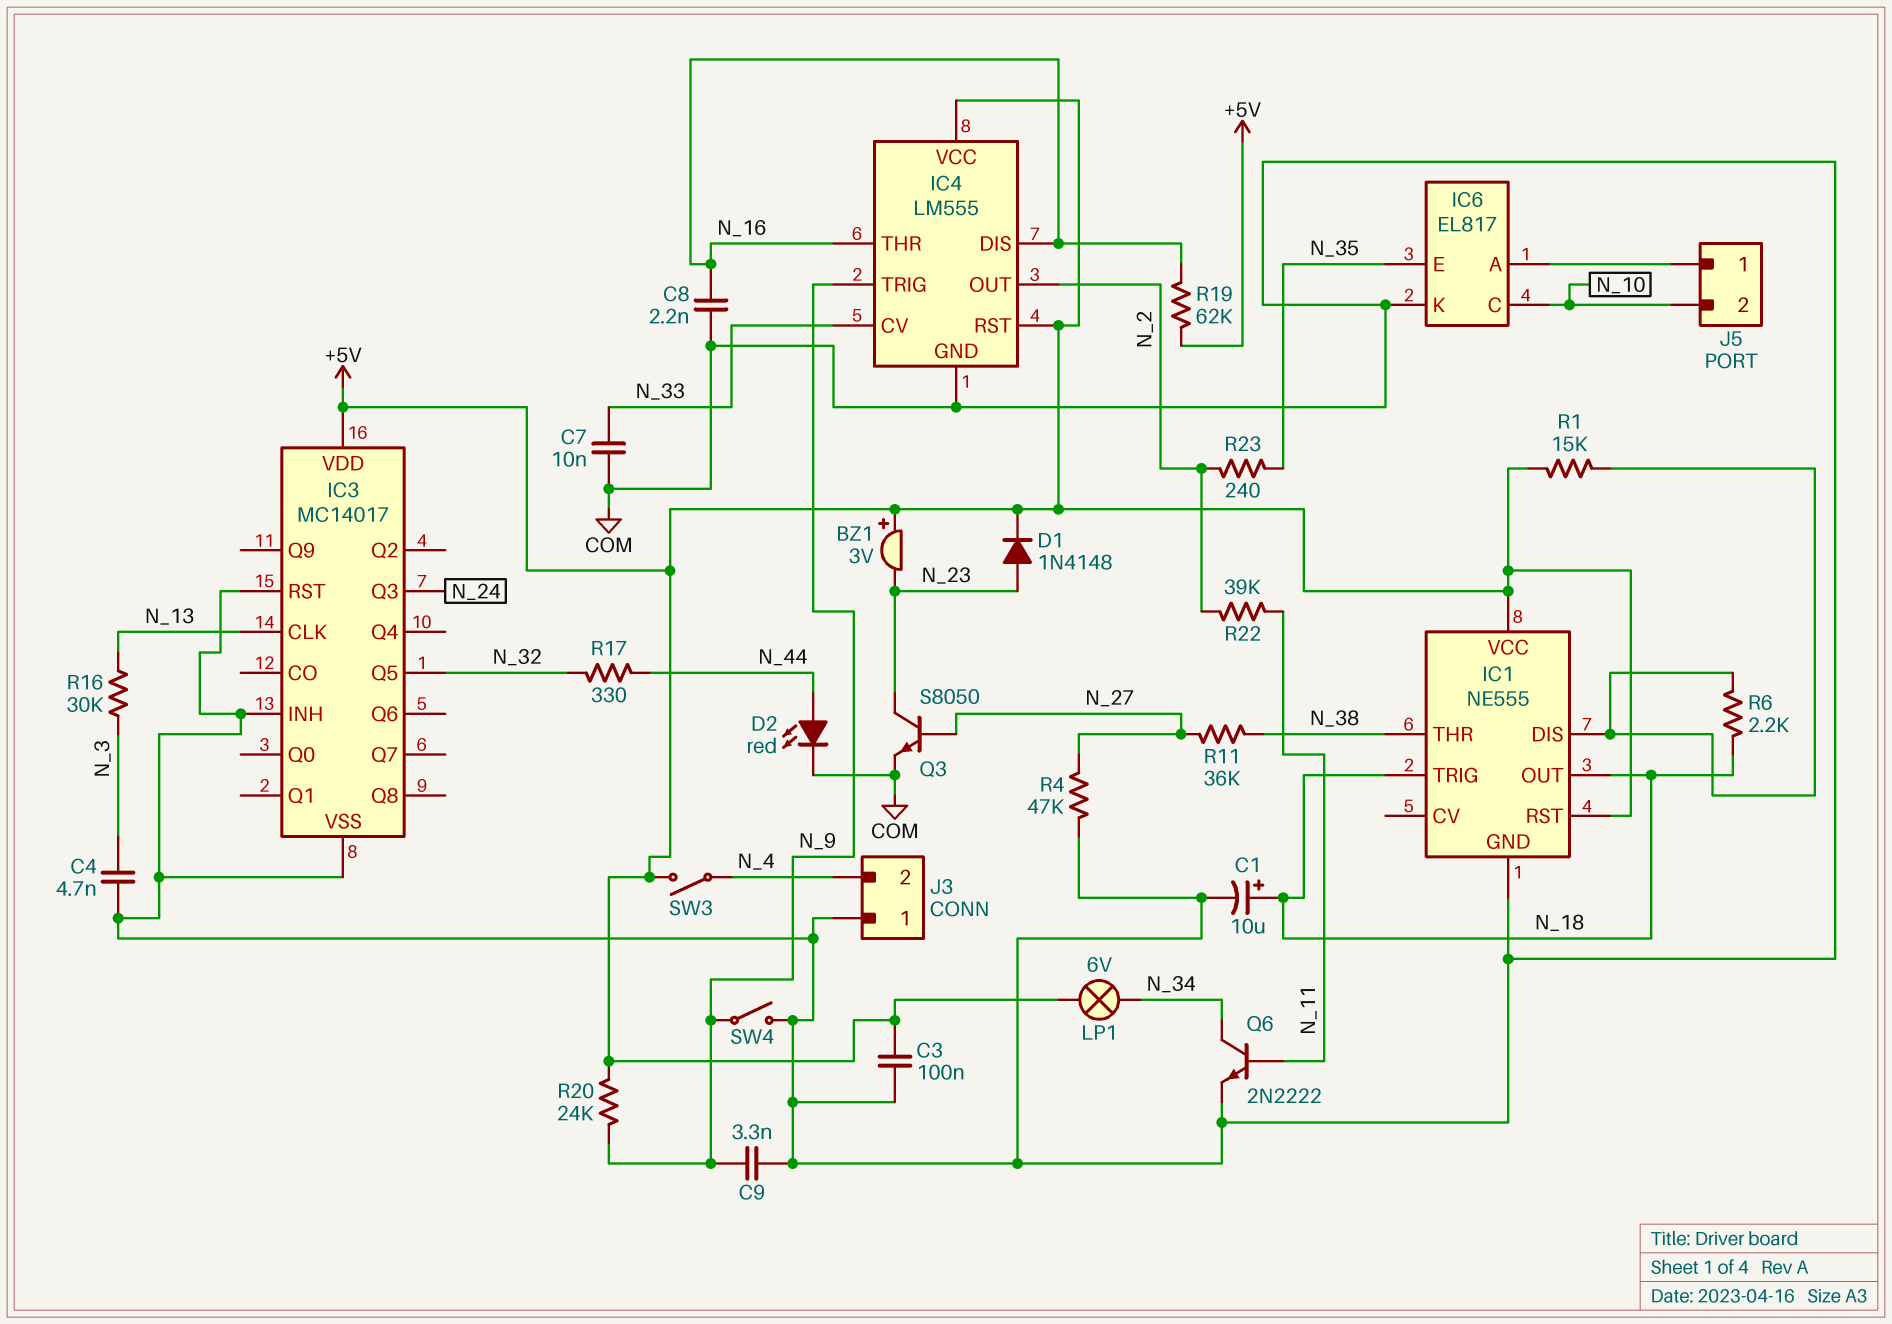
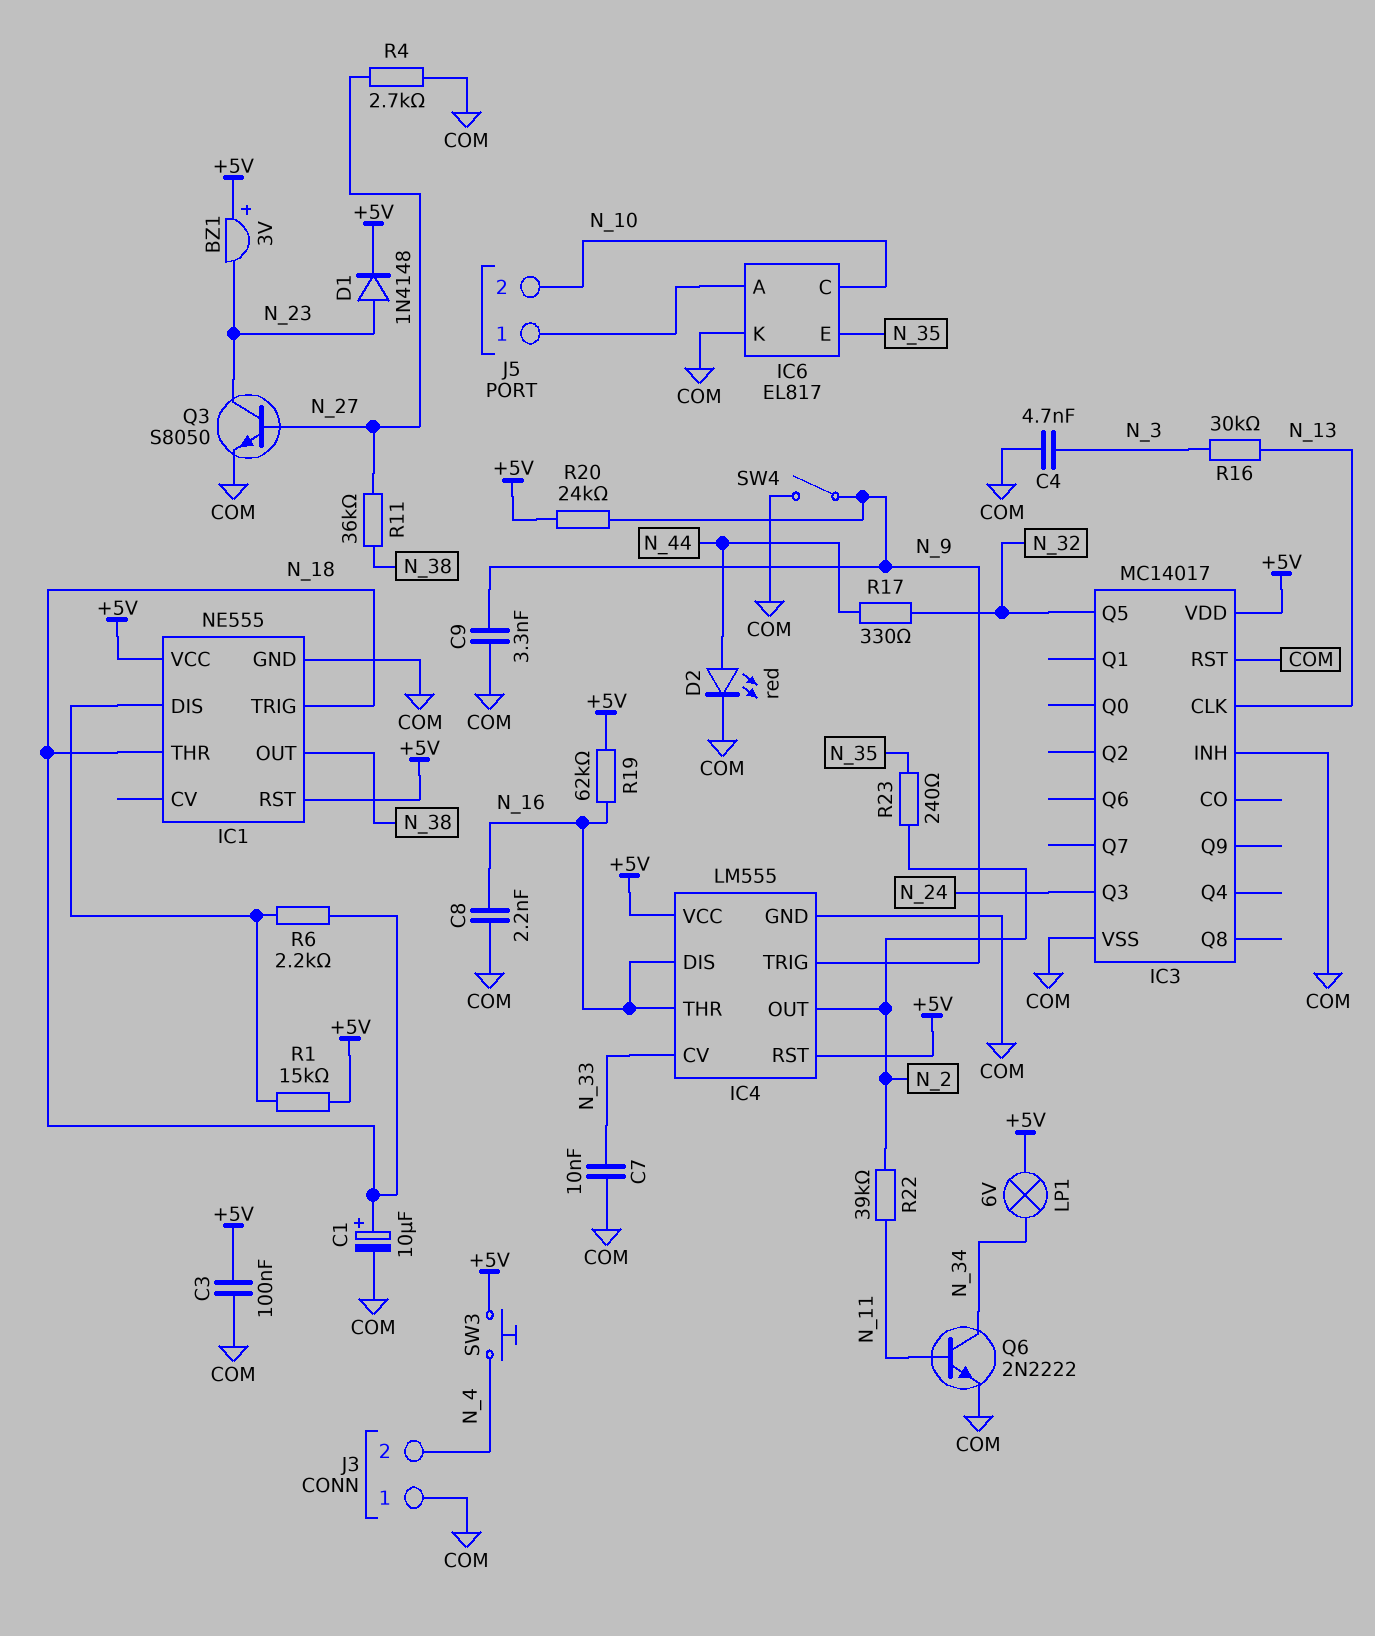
IC1 pin OUT: N_18 -> N_38
IC1 pin THR: N_38 -> N_18
R4: 47k (COM, N_27) -> 2.7k (COM, N_27)
SW3: switch (+5V, N_4) -> button (+5V, N_4)

